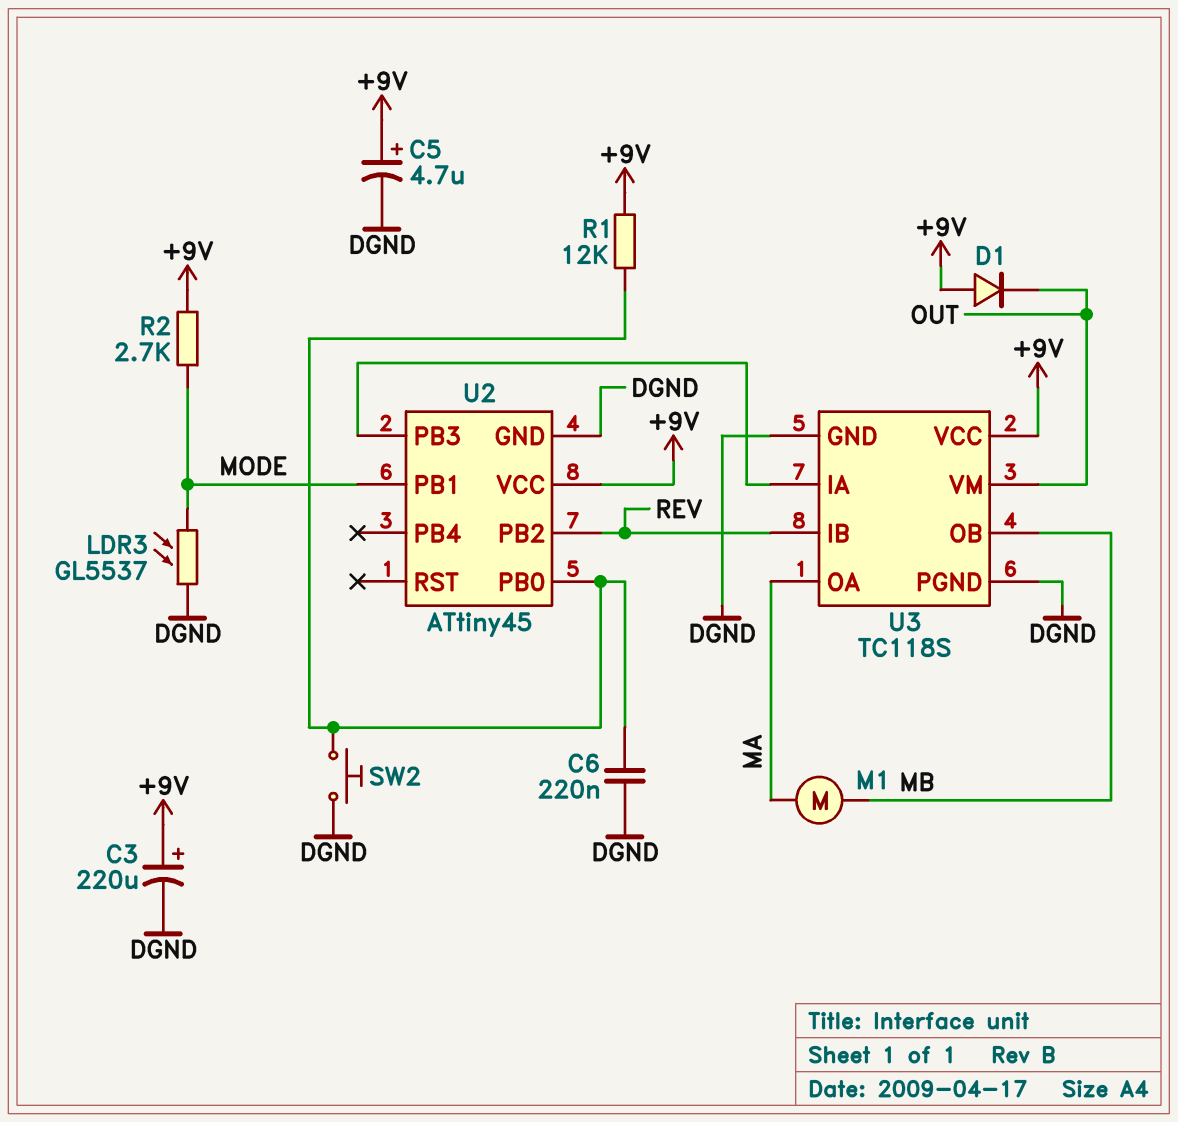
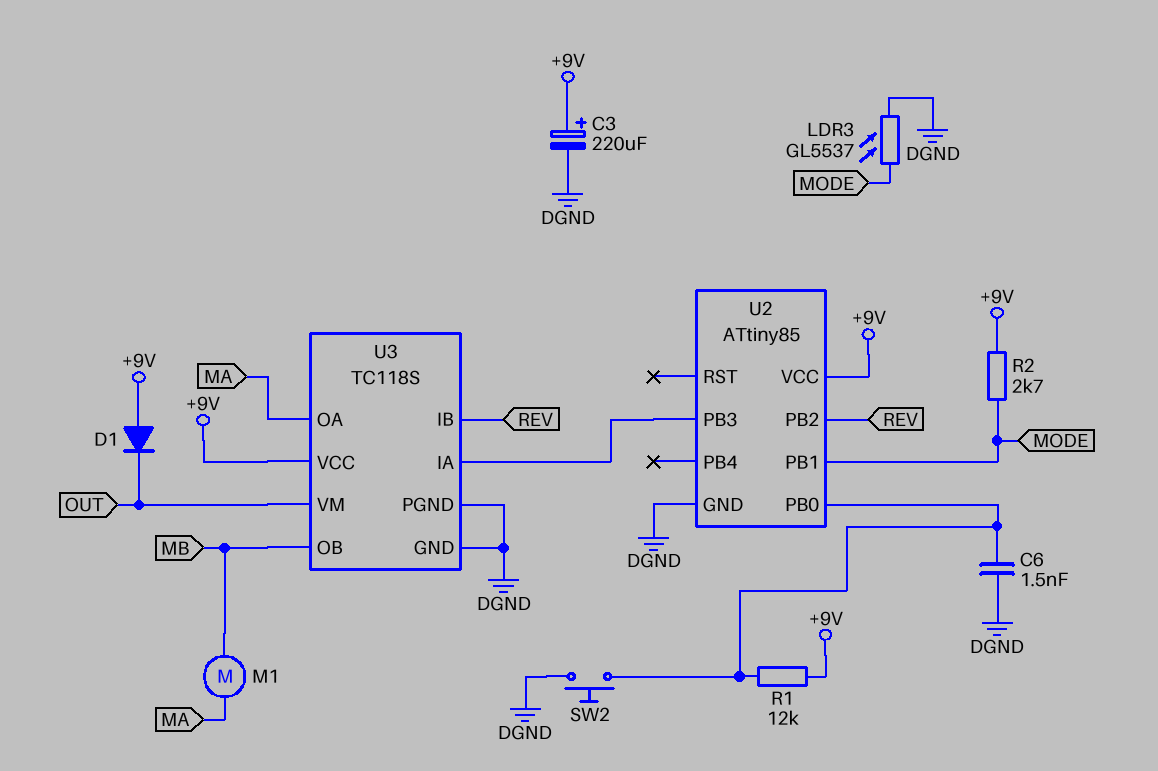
C5: 4.7uF (plus +9V, minus DGND) -> none
C6: 220nF (DGND, U2/PB0) -> 1.5nF (DGND, U2/PB0)
U2: ATtiny45 -> ATtiny85

